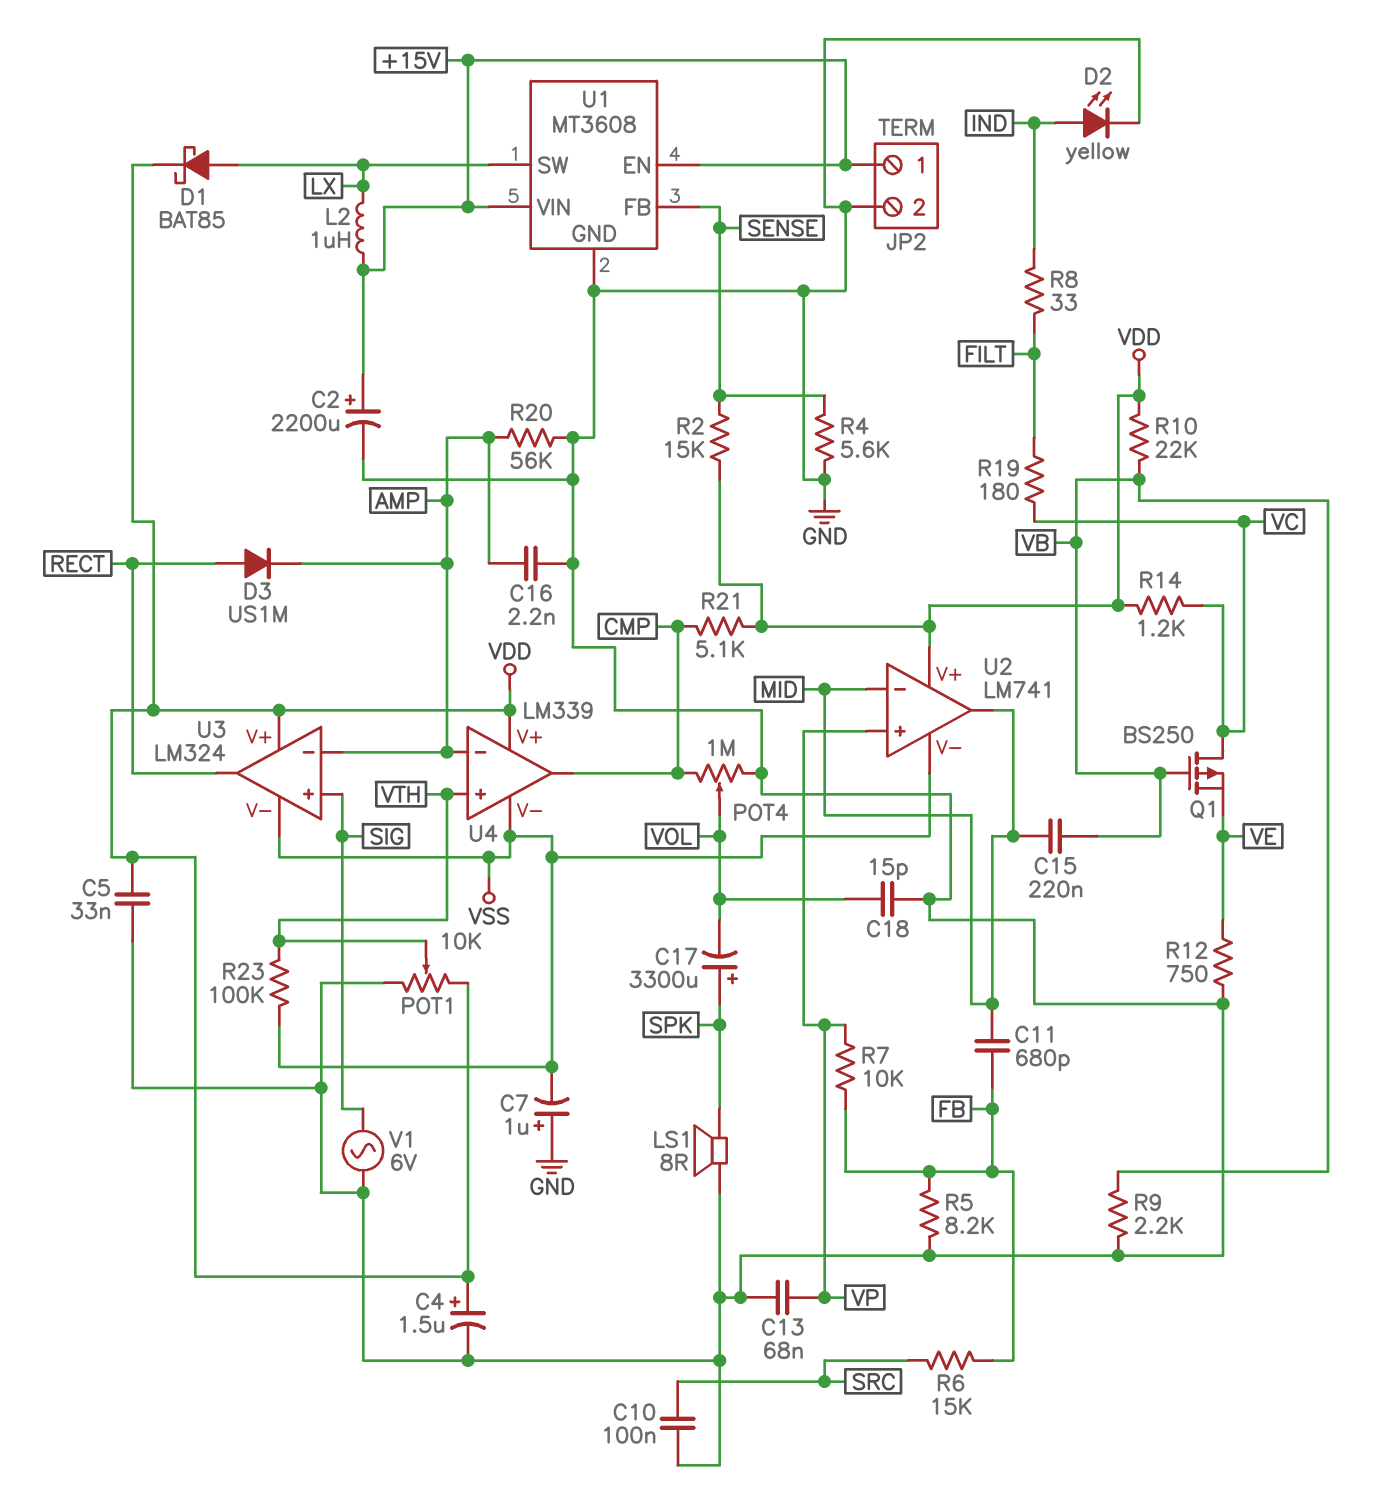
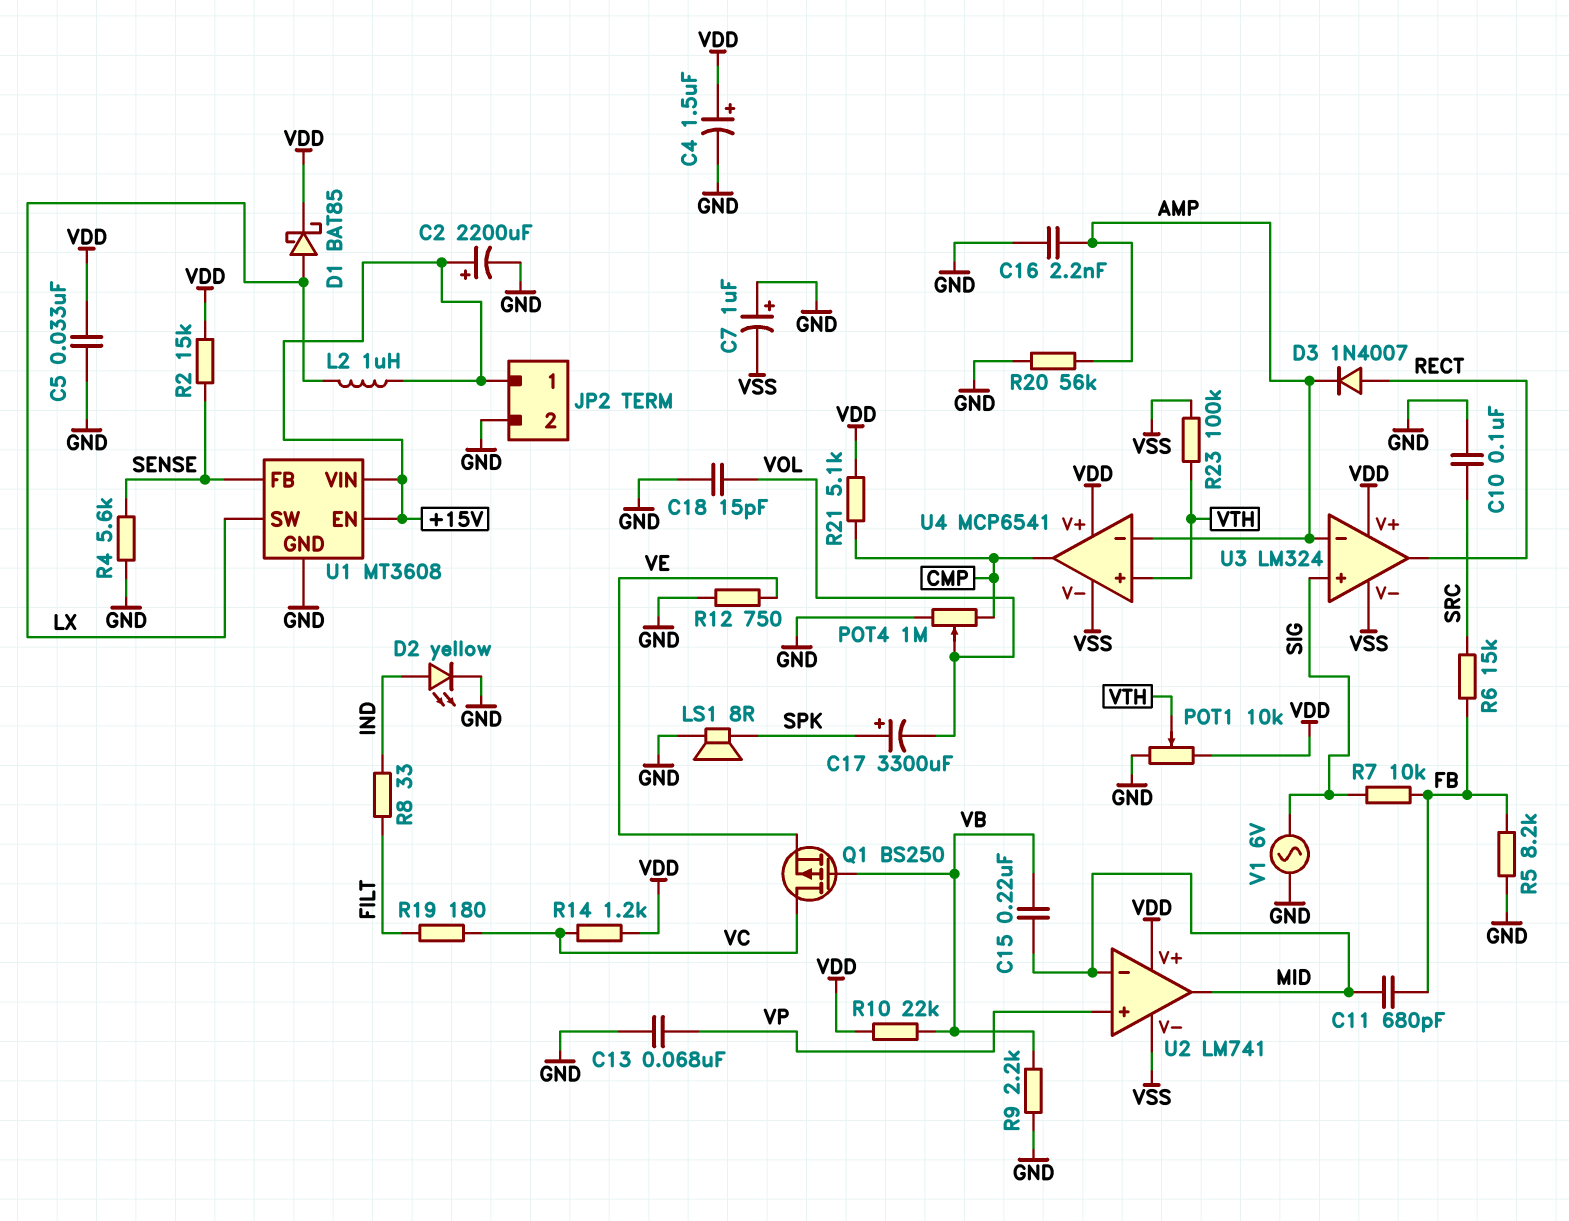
D3: diode US1M (A RECT, K AMP) -> diode 1N4007 (A RECT, K AMP)
R7: 10k (FB, VP) -> 10k (FB, SIG)
U4: LM339 -> MCP6541

